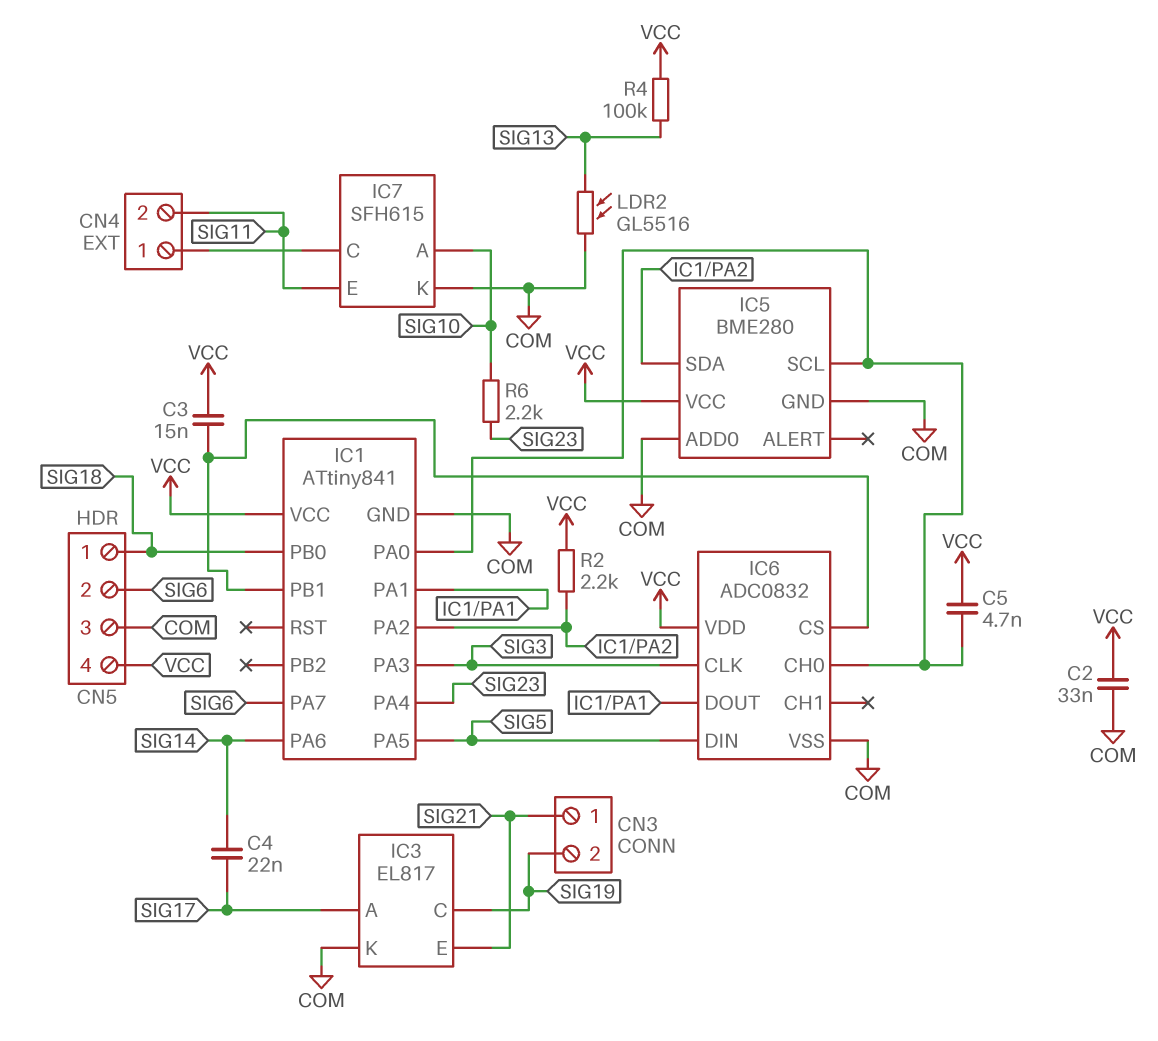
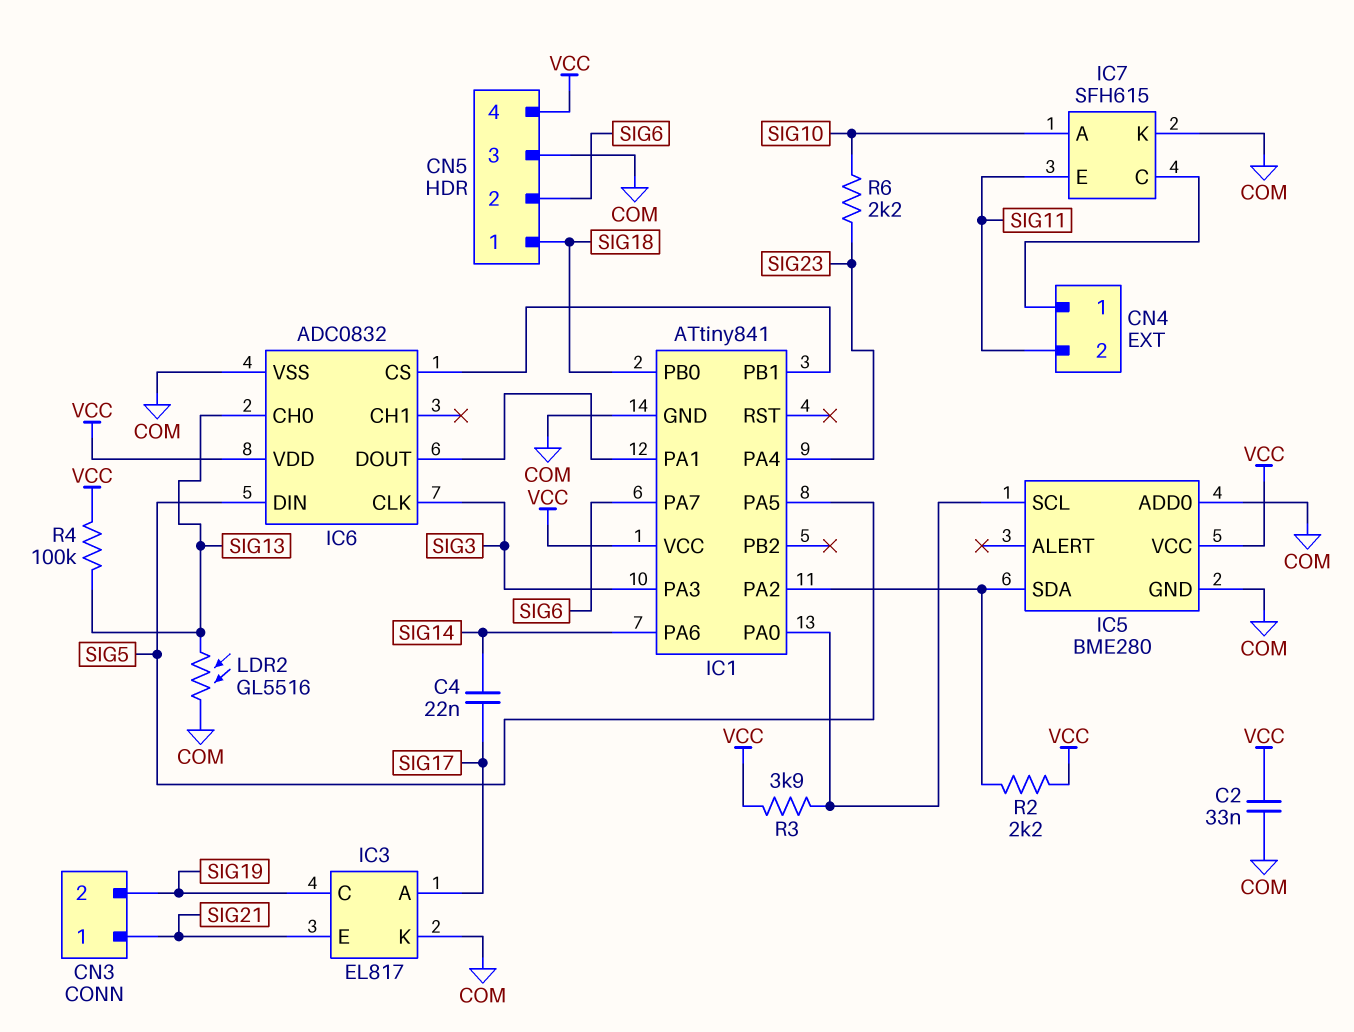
C3: 15nF (IC1/PB1, VCC) -> none
C5: 4.7nF (IC1/PA0, VCC) -> none
IC6 pin CH0: IC1/PA0 -> SIG13
R3: none -> 3.9k (IC1/PA0, VCC)

